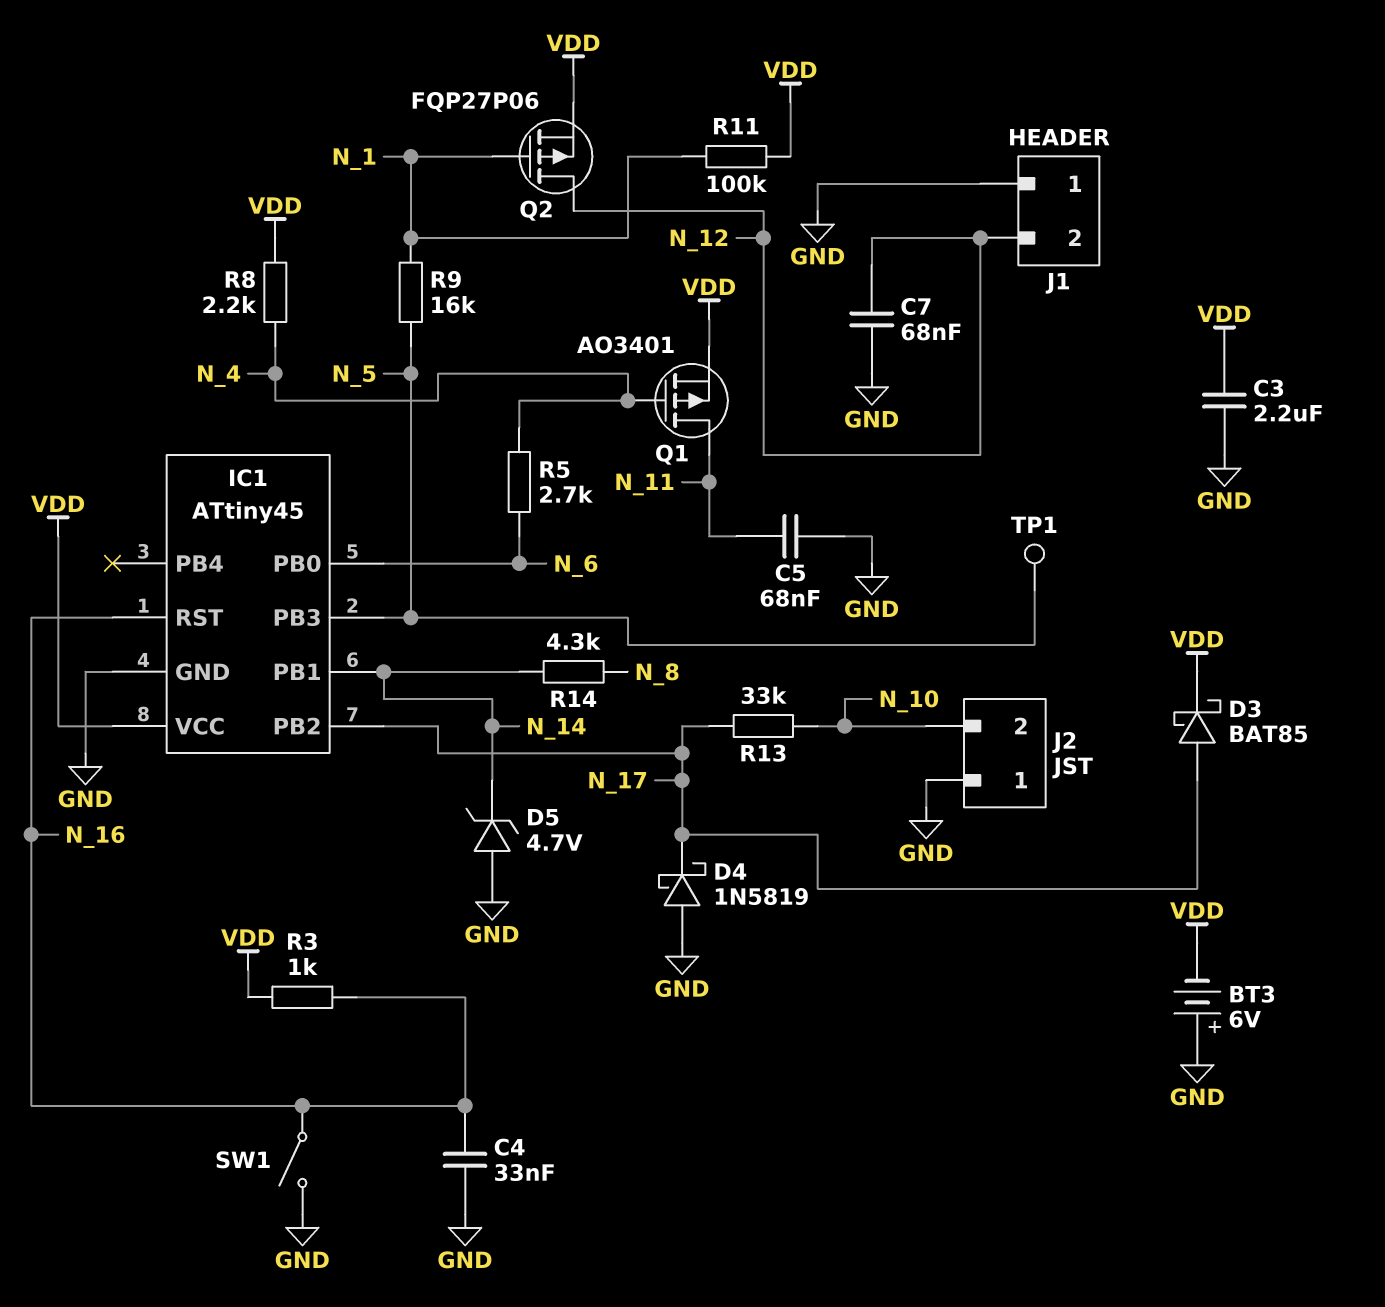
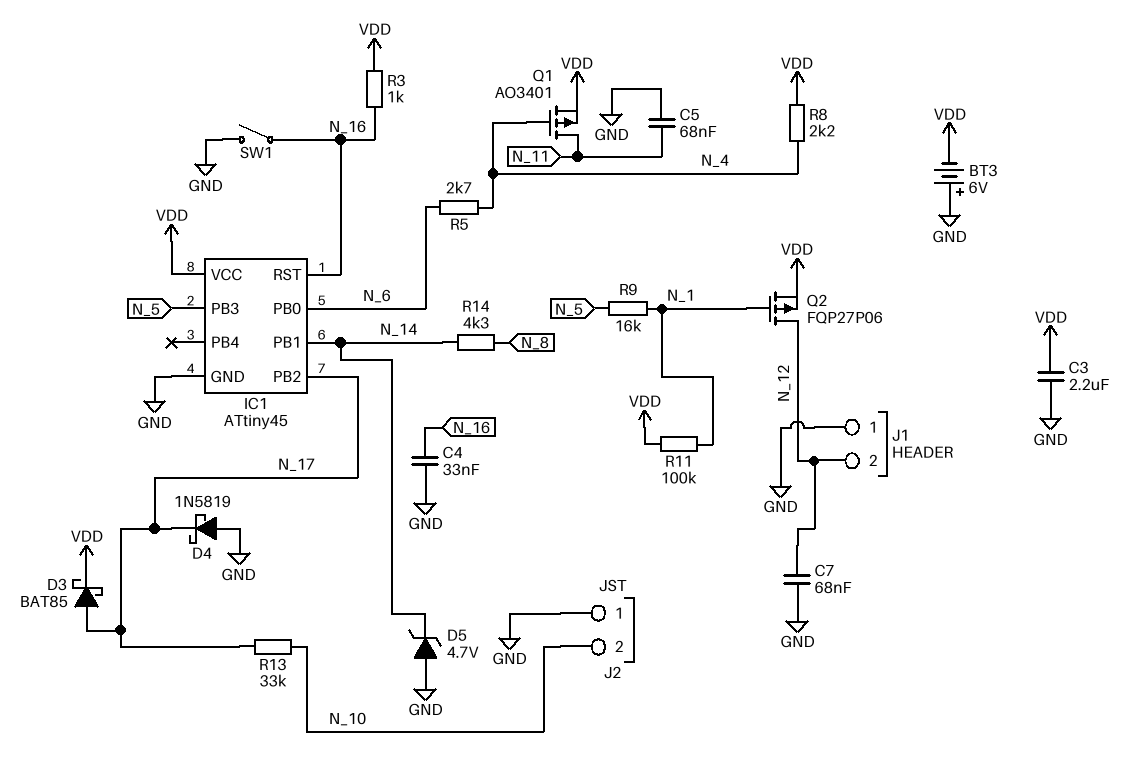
TP1: test point (N_5) -> none

